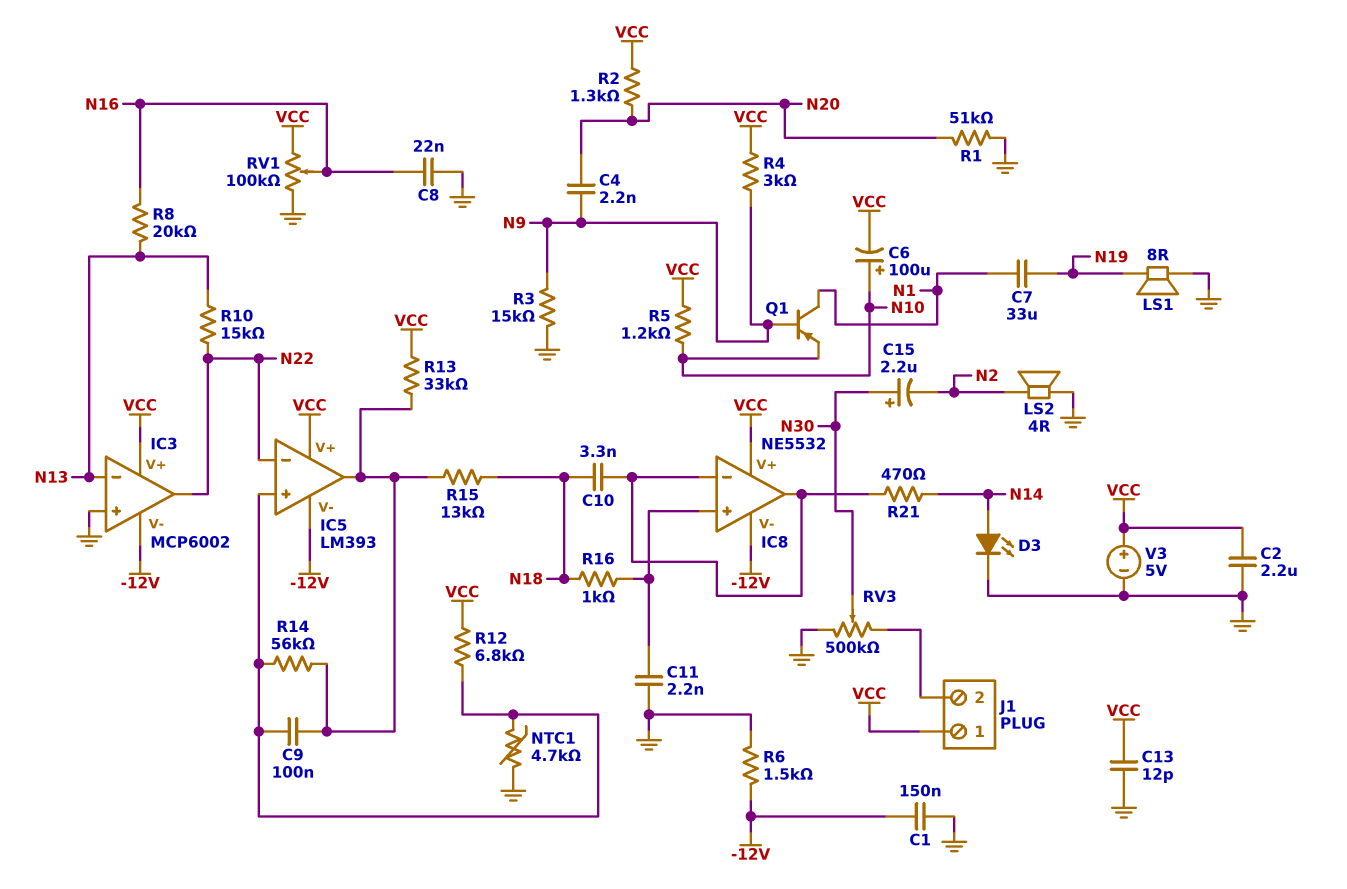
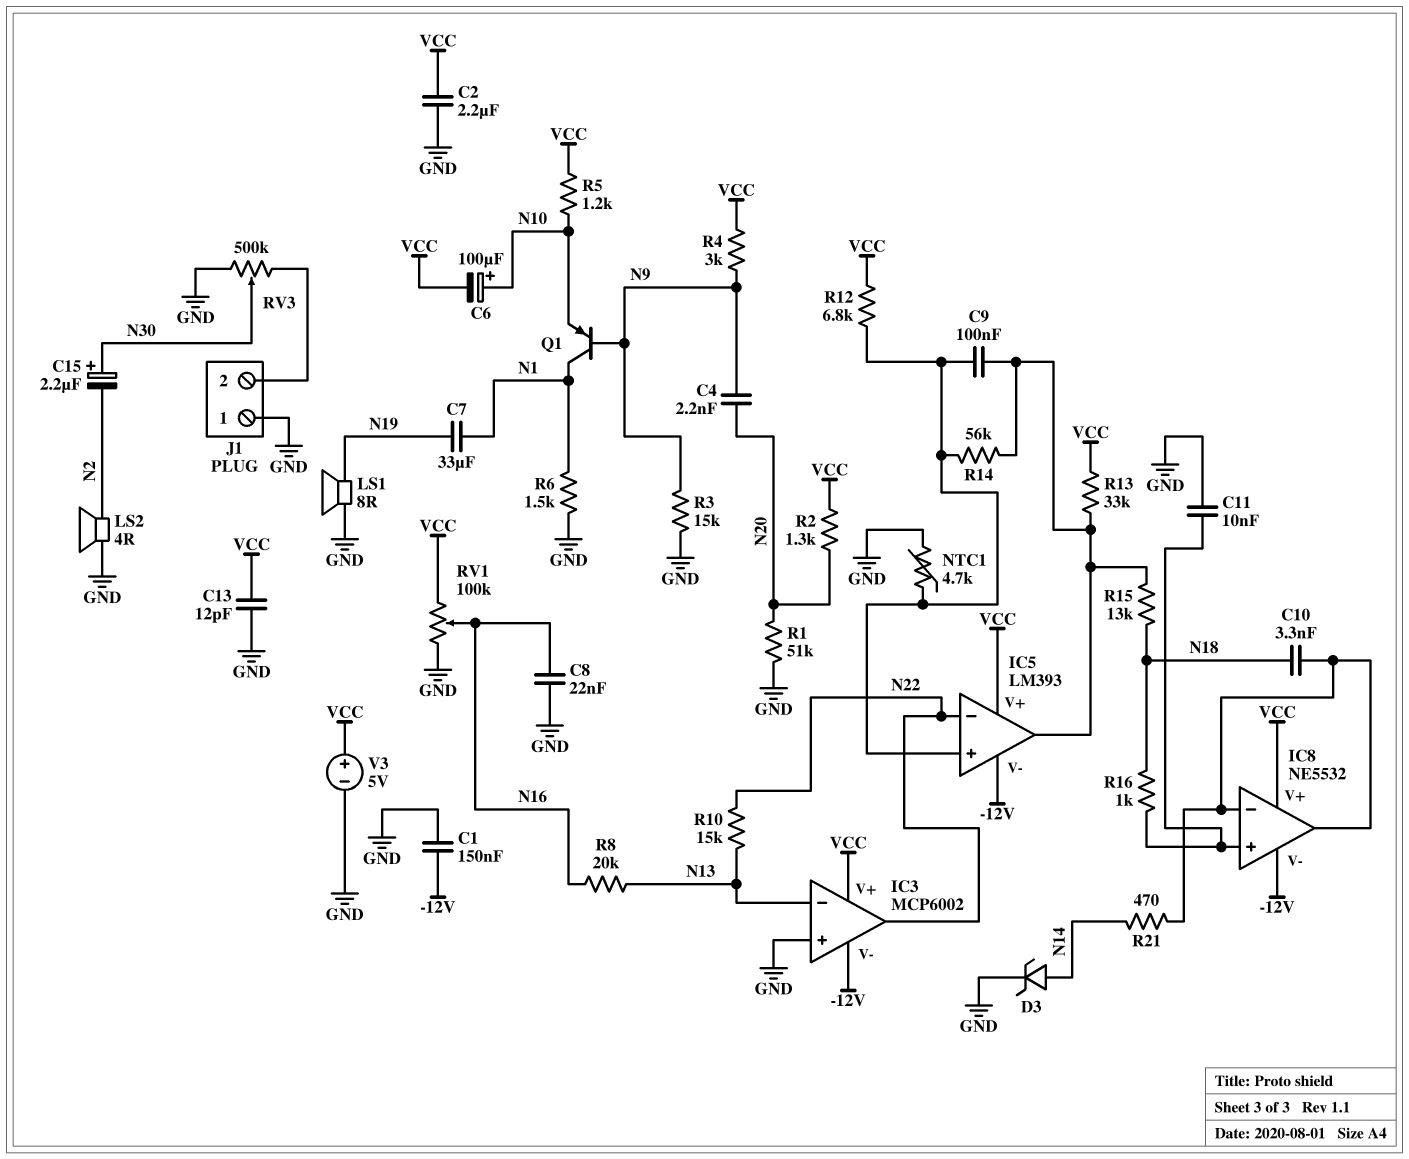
C11: 2.2nF (GND, IC8/in+) -> 10nF (GND, IC8/in+)
D3: LED (A N14, K GND) -> zener (A N14, K GND)
J1 pin 1: VCC -> GND
R6: 1.5k (-12V, GND) -> 1.5k (GND, N1)

